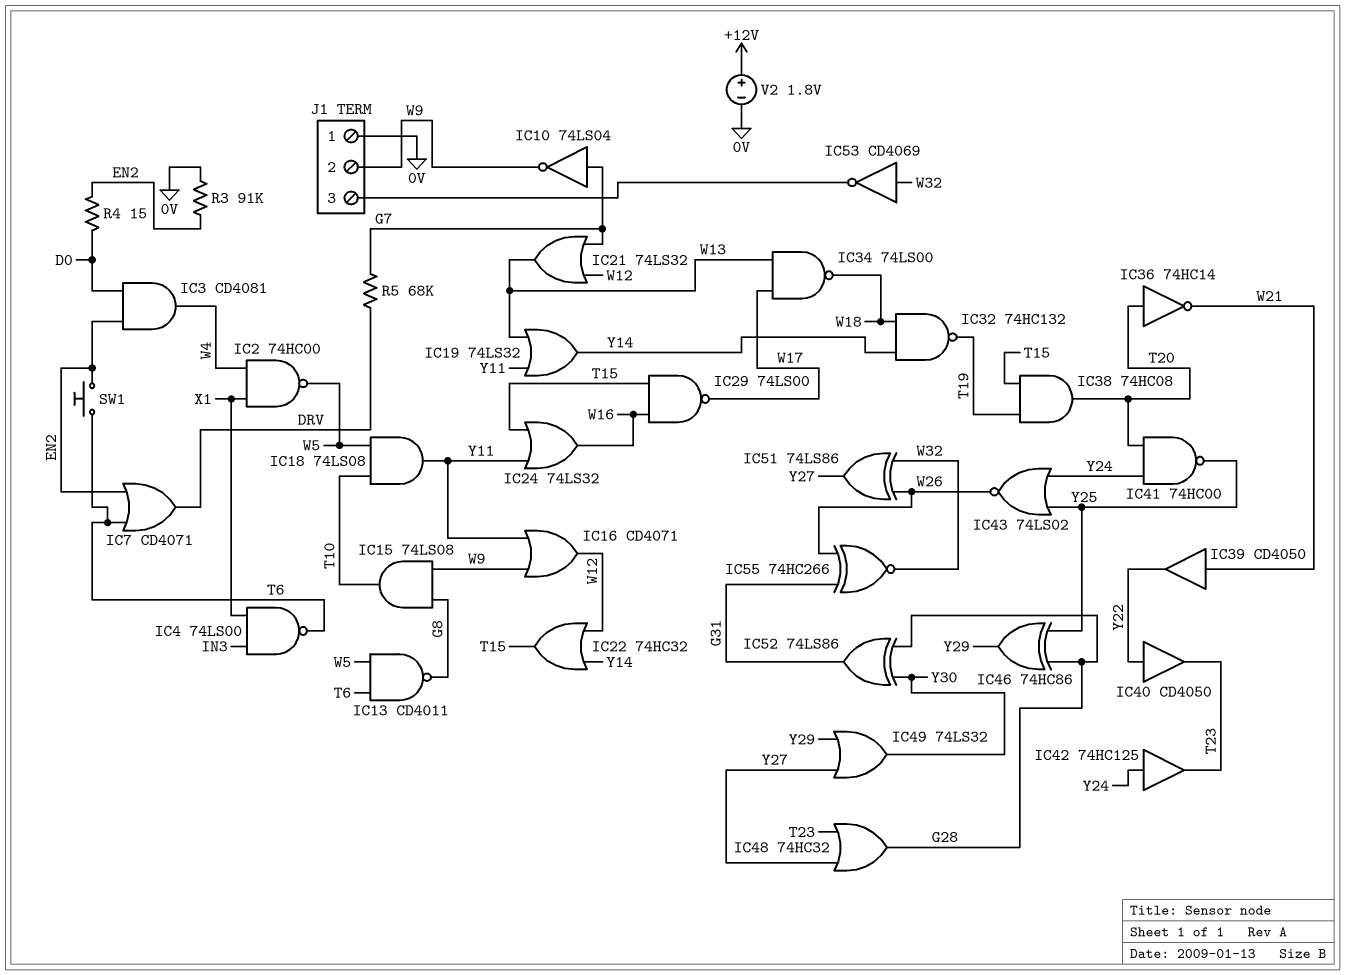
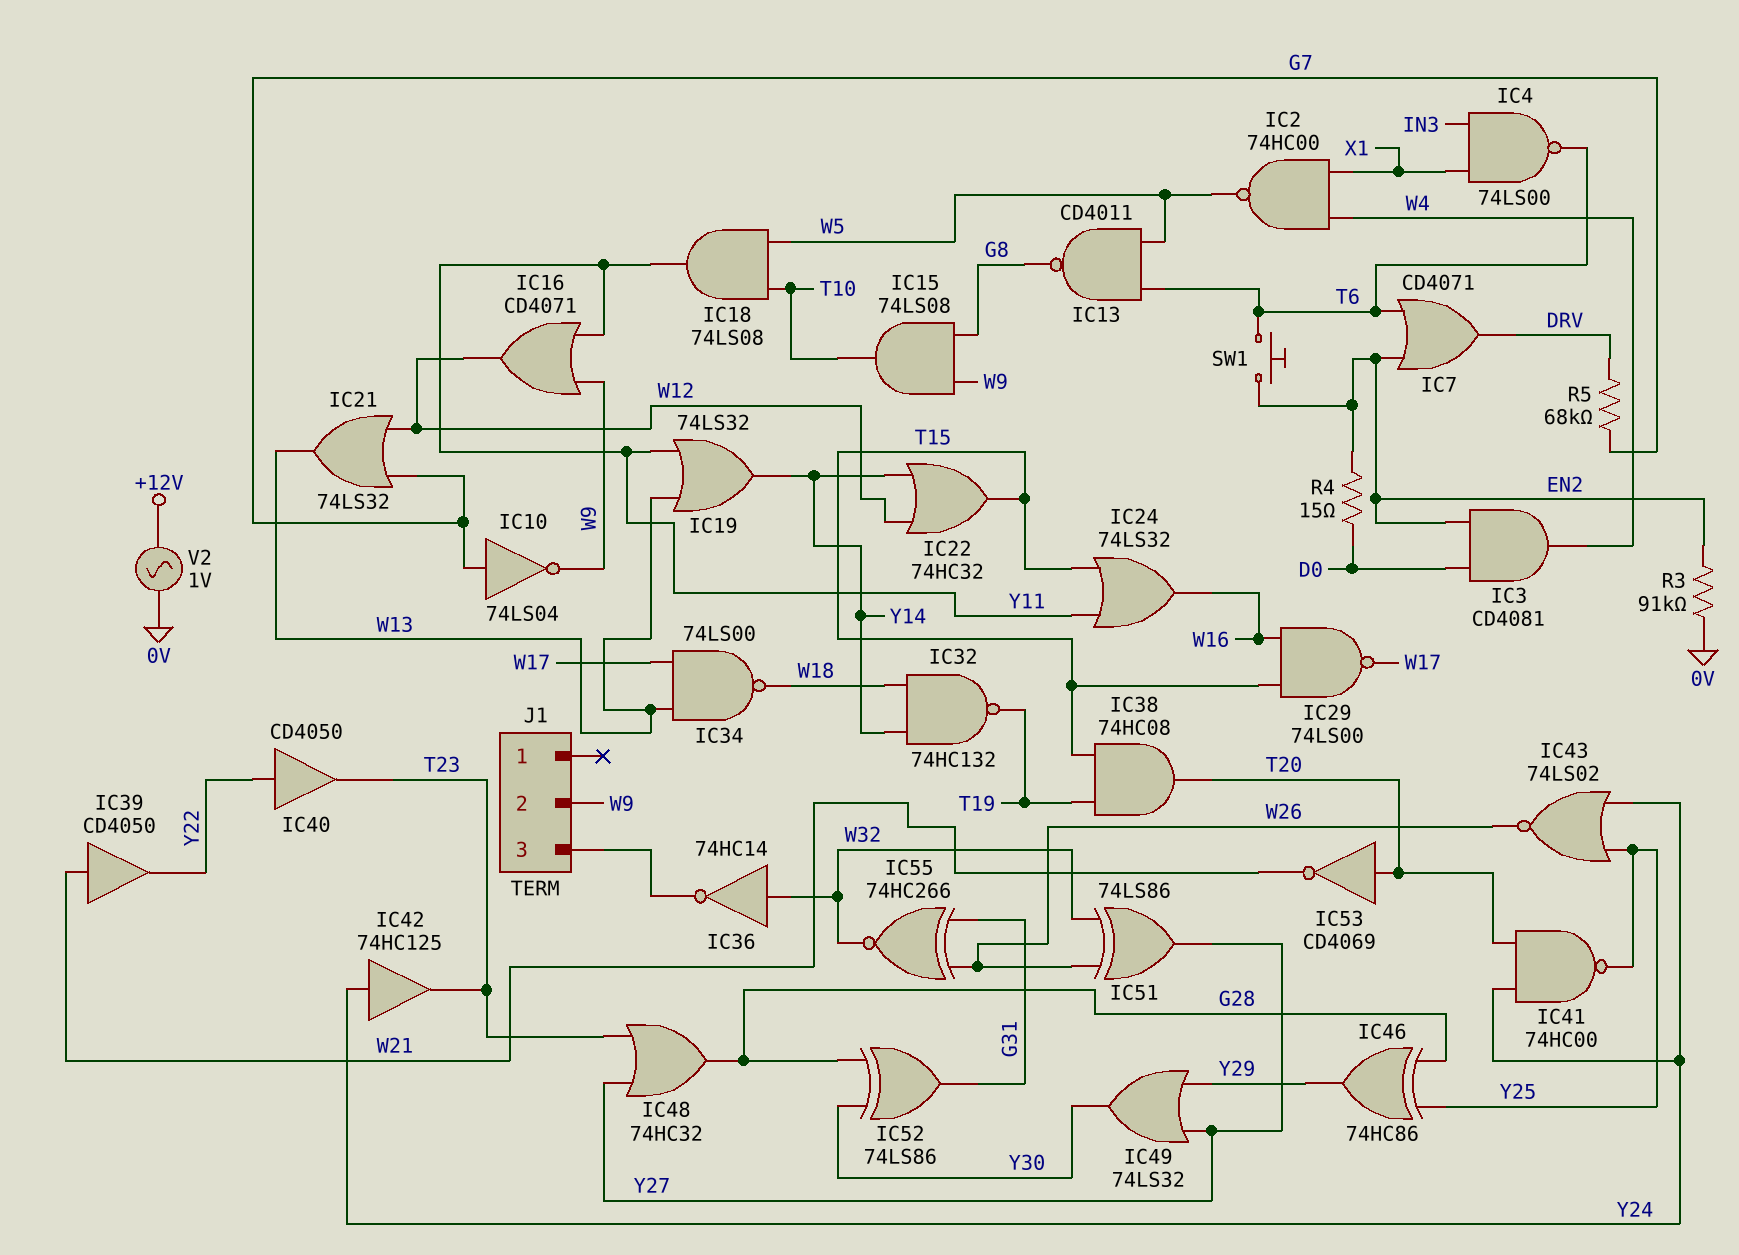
IC36: NOT 74HC14 (in T20, out W21) -> NOT 74HC14 (in W32, out J1/3)
IC53: NOT CD4069 (in W32, out J1/3) -> NOT CD4069 (in T20, out W21)
J1 pin 1: 0V -> none
V2: 1.8V (plus +12V, minus 0V) -> AC 1V (+12V, 0V)

